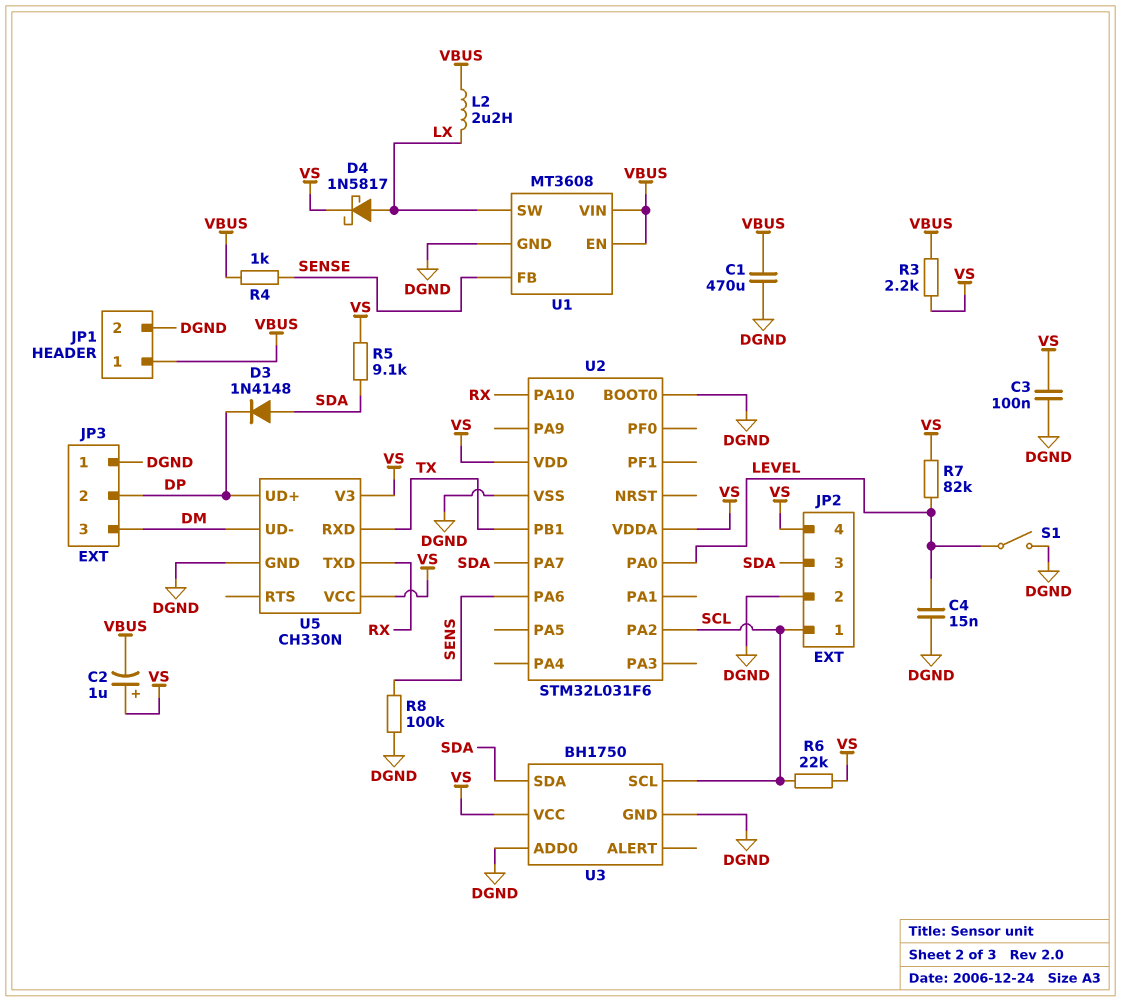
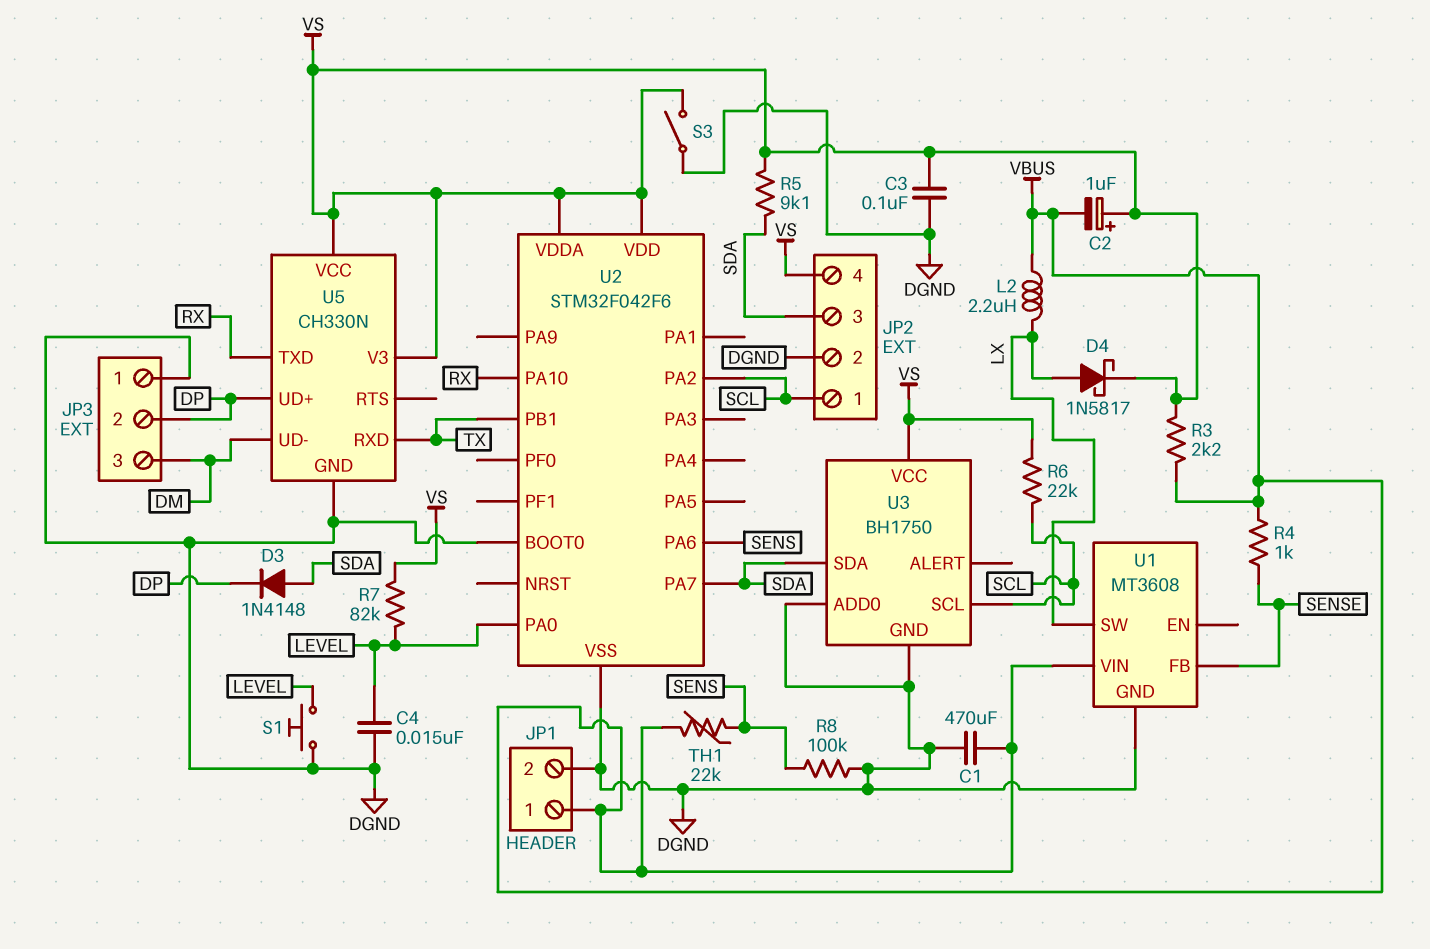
S1: switch (DGND, LEVEL) -> button (DGND, LEVEL)
S3: none -> switch (DGND, VS)
TH1: none -> 22k (SENS, VBUS)
U1 pin EN: VBUS -> none
U2: STM32L031F6 -> STM32F042F6

